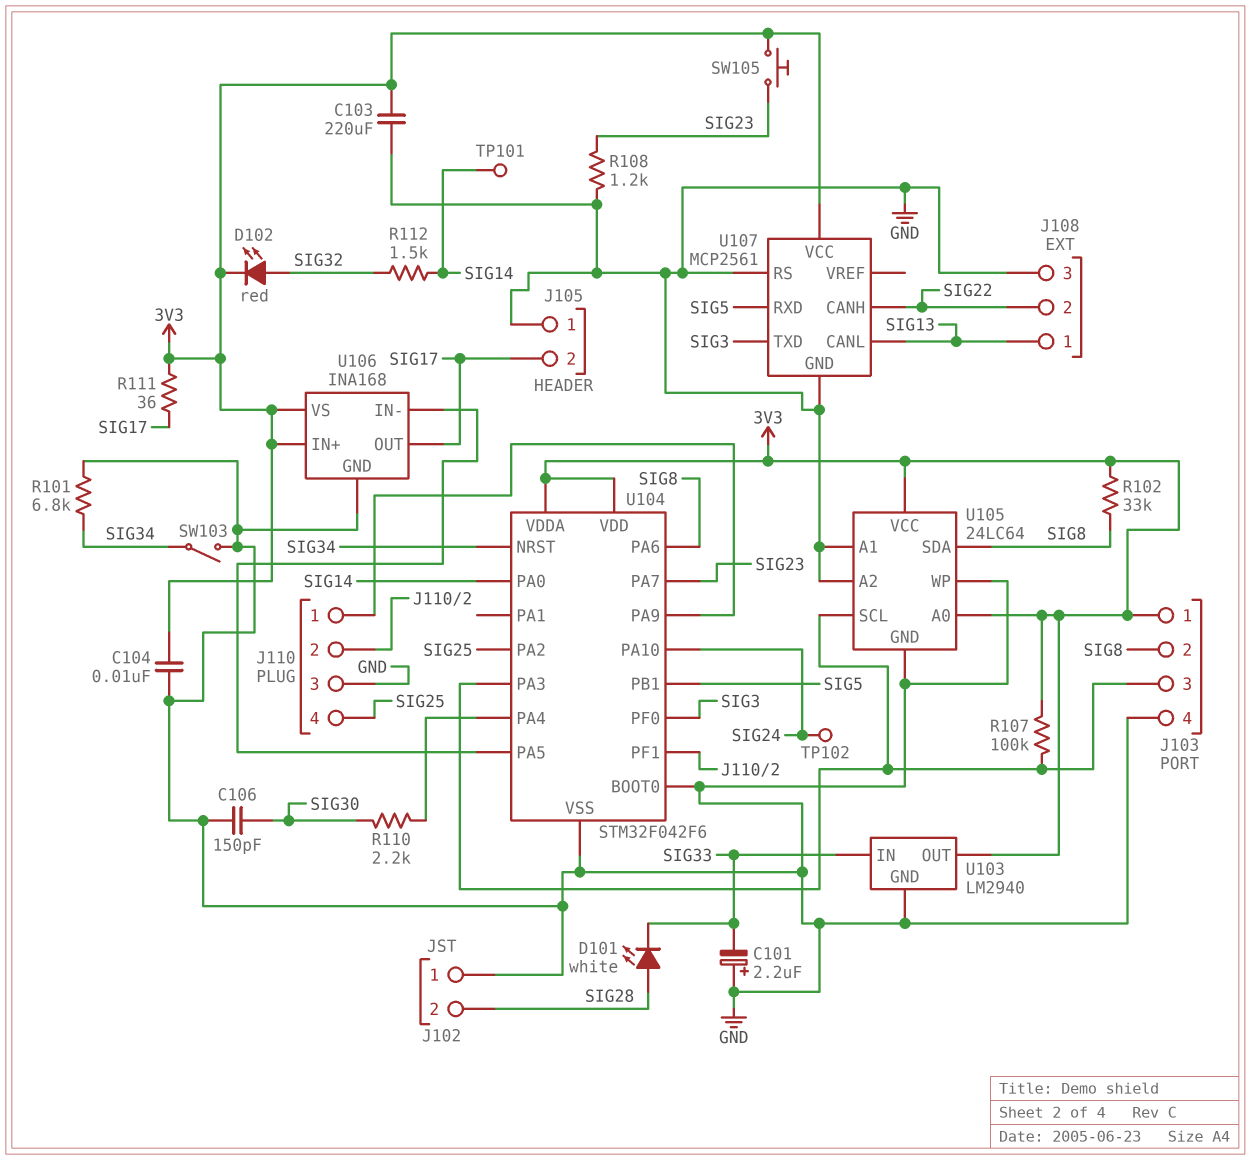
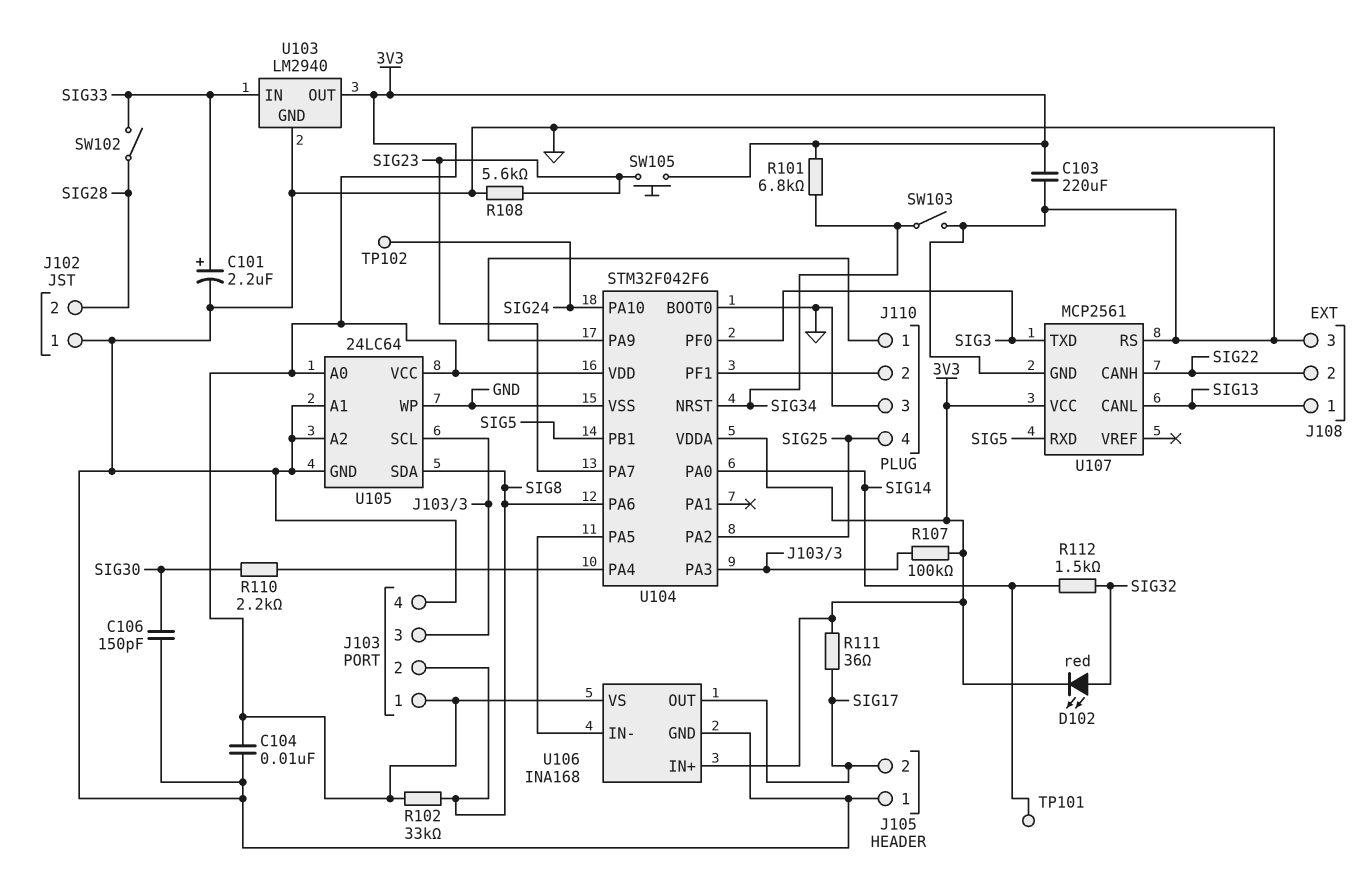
C101: 2.2uF (plus GND, minus SIG33) -> 2.2uF (plus SIG33, minus GND)
D101: LED white (A SIG28, K SIG33) -> none
R101: 6.8k (GND, SIG34) -> 6.8k (3V3, SIG34)
R108: 1.2k (GND, SIG23) -> 5.6k (GND, SIG23)
SW102: none -> switch (SIG28, SIG33)

